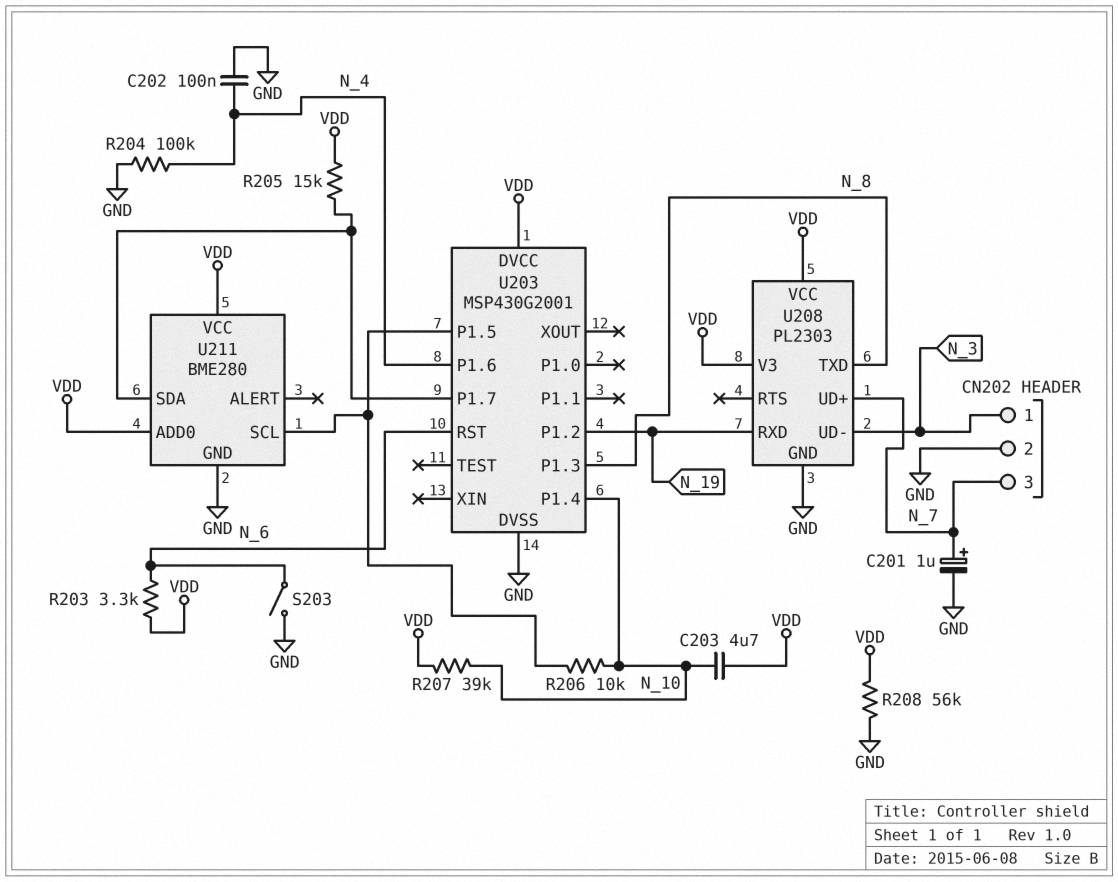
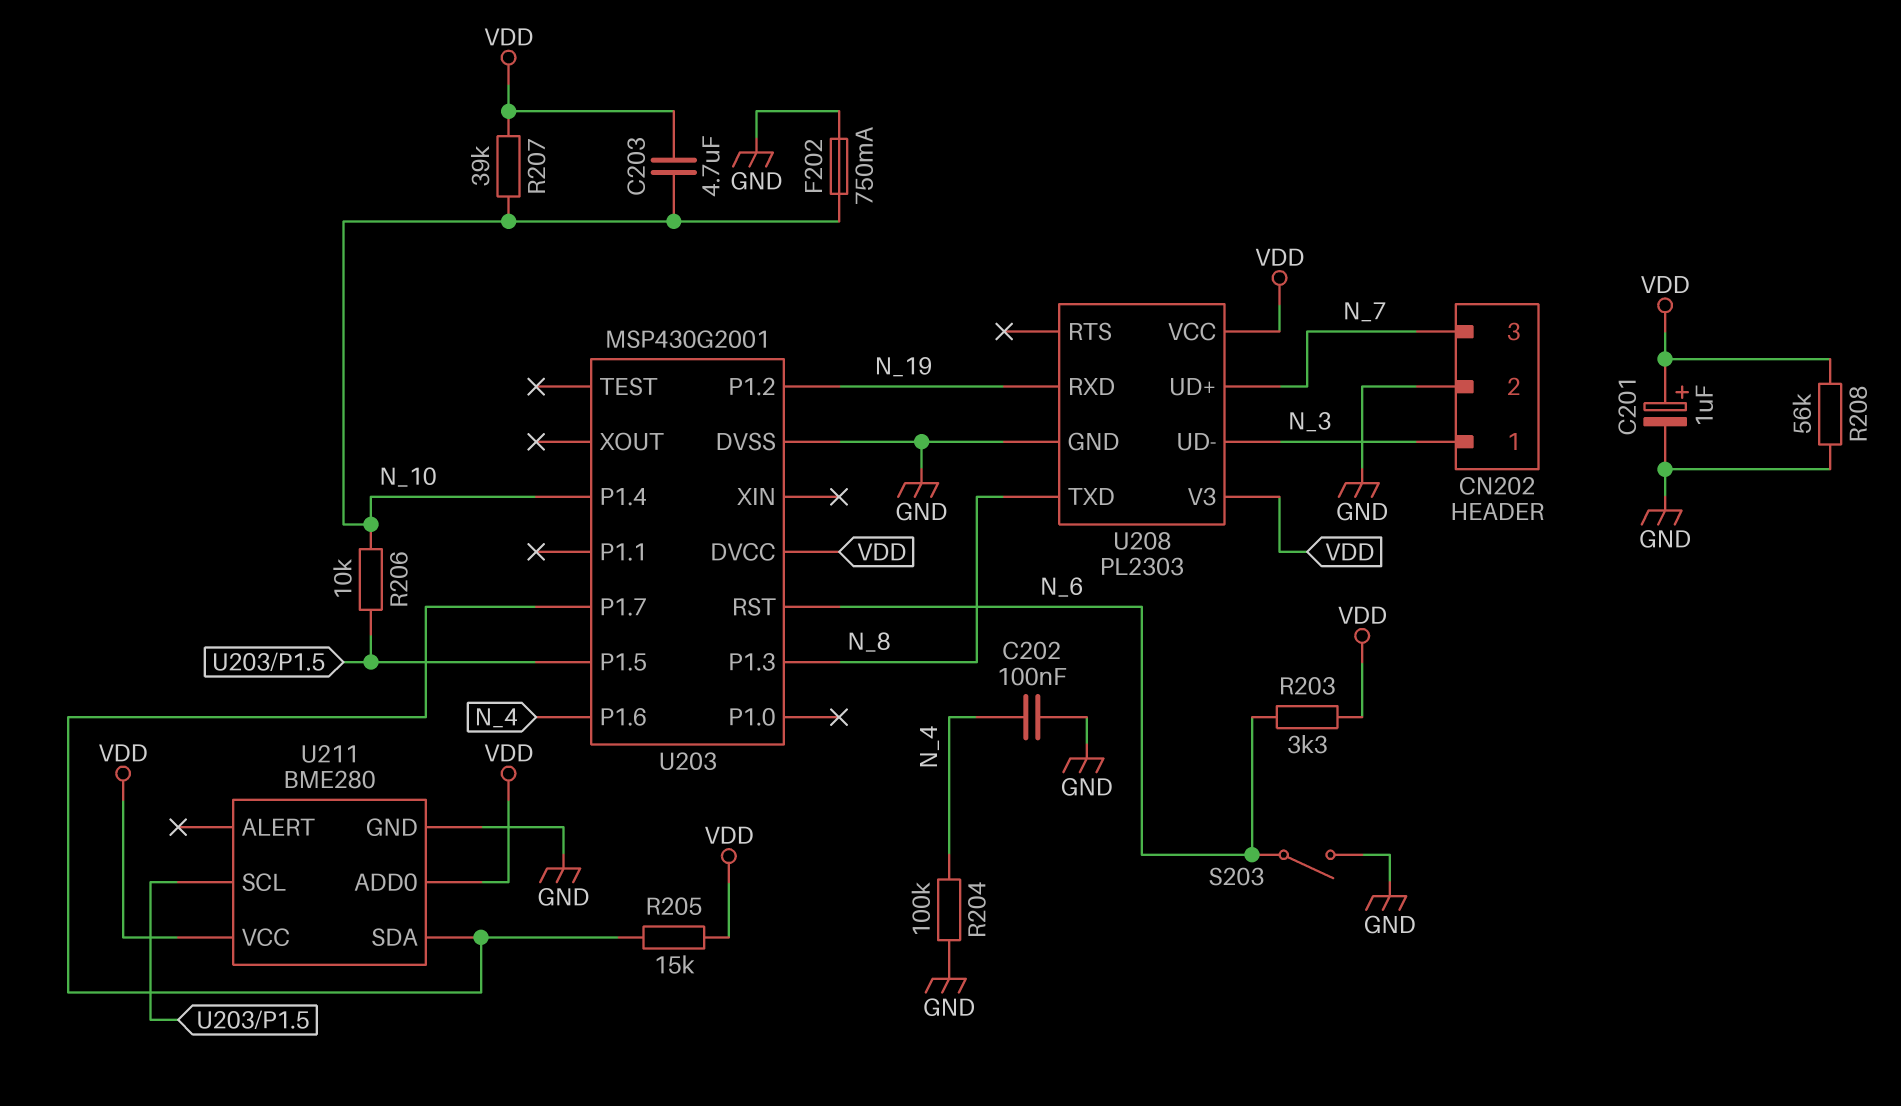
C201: 1uF (plus N_7, minus GND) -> 1uF (plus VDD, minus GND)
F202: none -> 750mA (GND, N_10)

